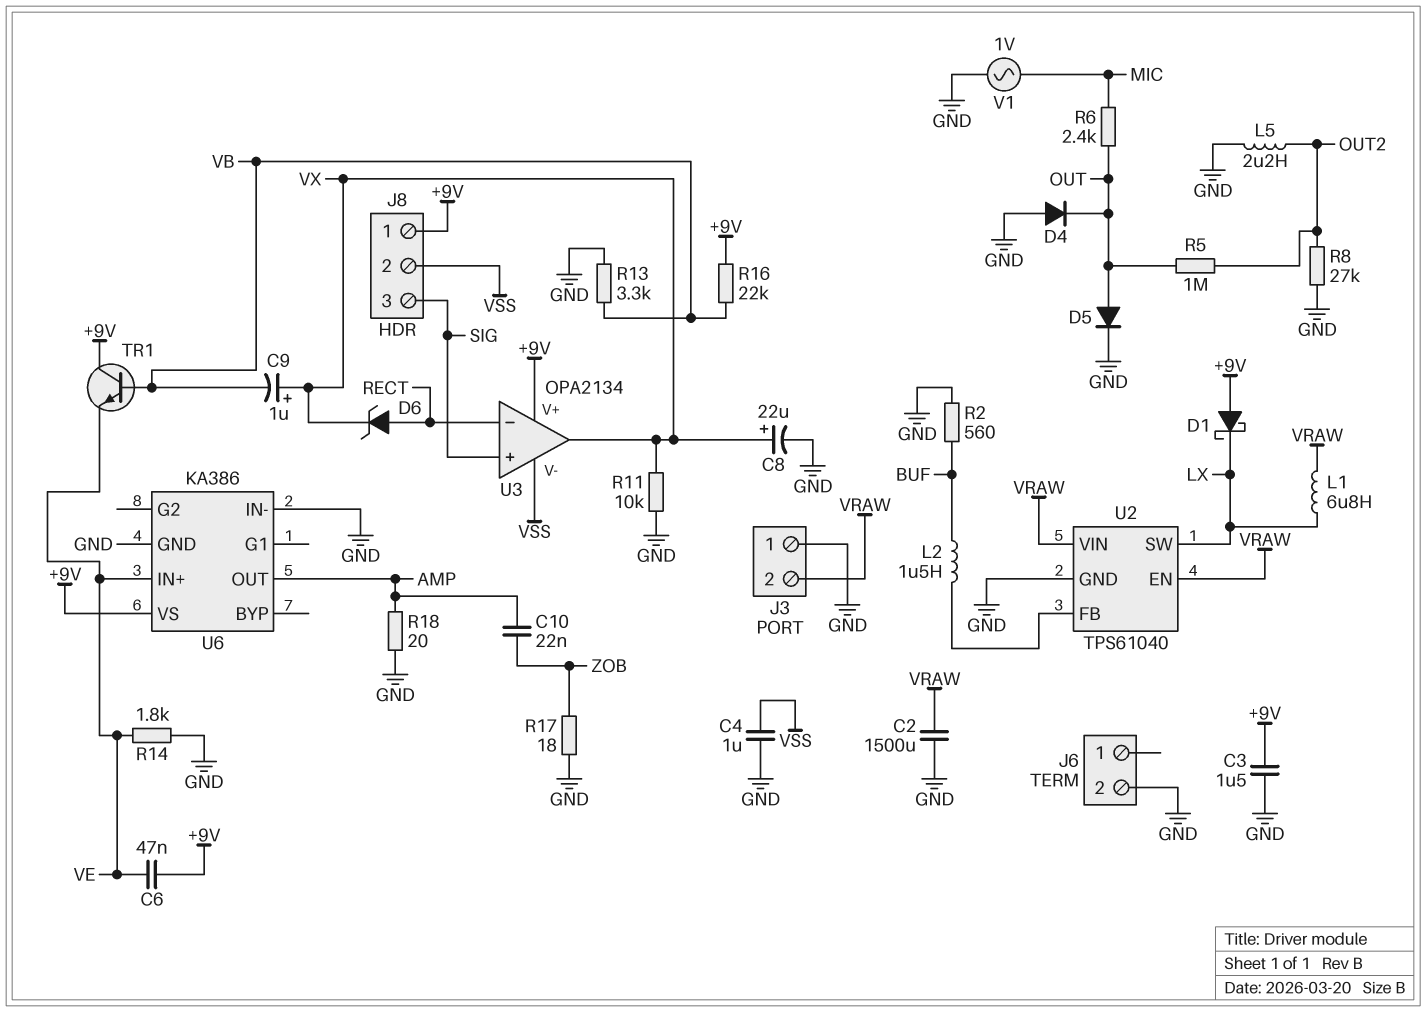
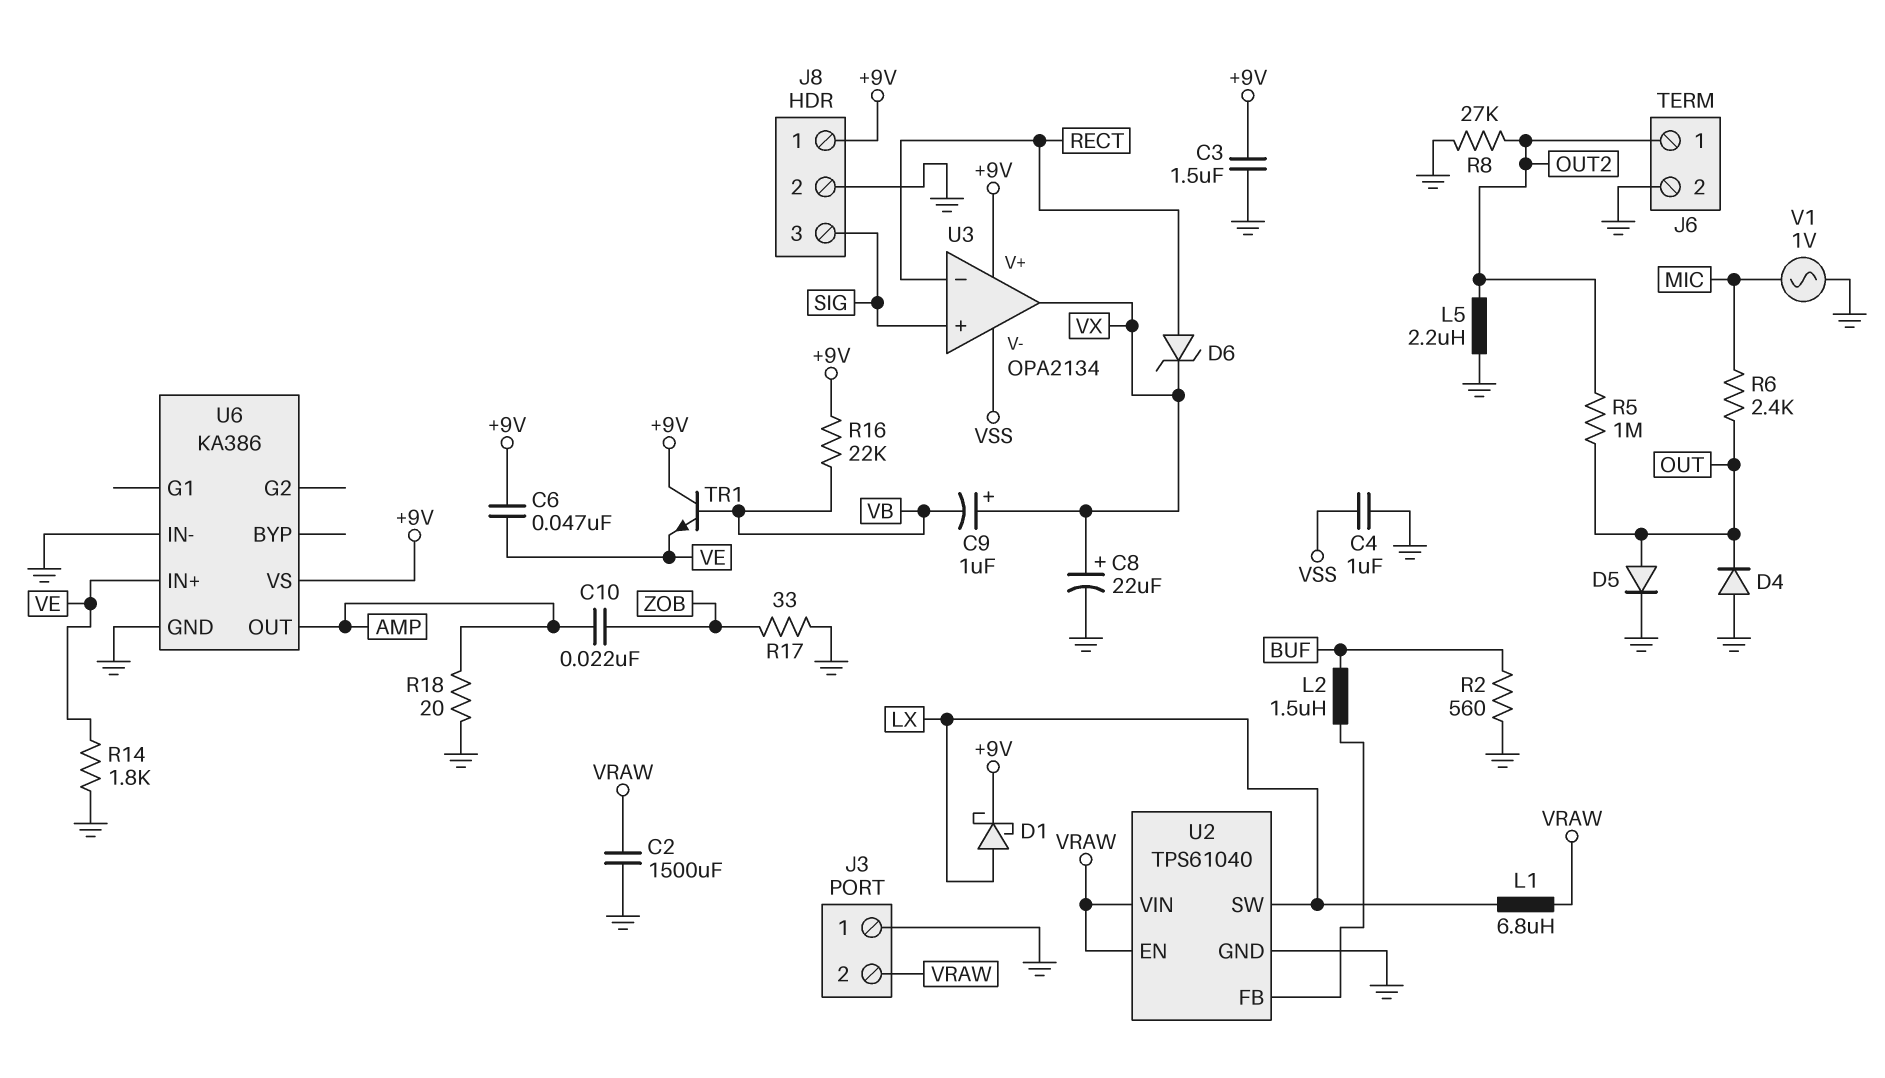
D1: schottky (A +9V, K LX) -> schottky (A LX, K +9V)
J6 pin 1: none -> OUT2
J8 pin 2: VSS -> GND
R11: 10k (GND, VX) -> none
R13: 3.3k (GND, VB) -> none
R17: 18 (GND, ZOB) -> 33 (GND, ZOB)

